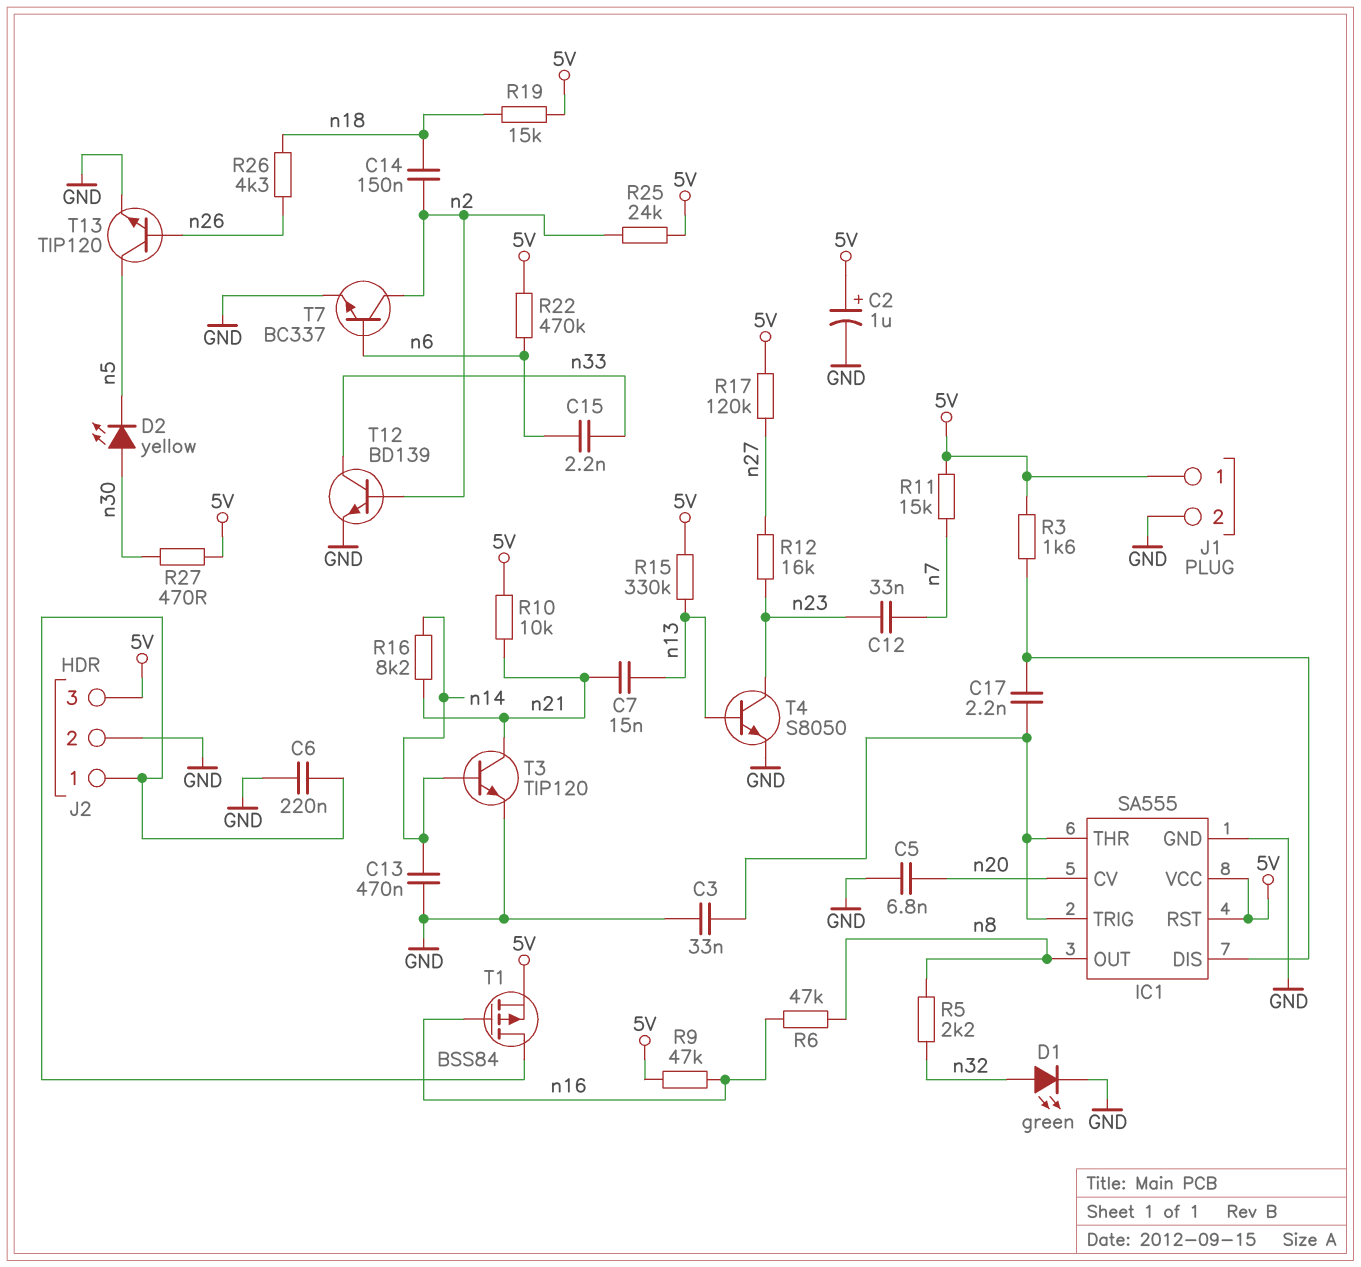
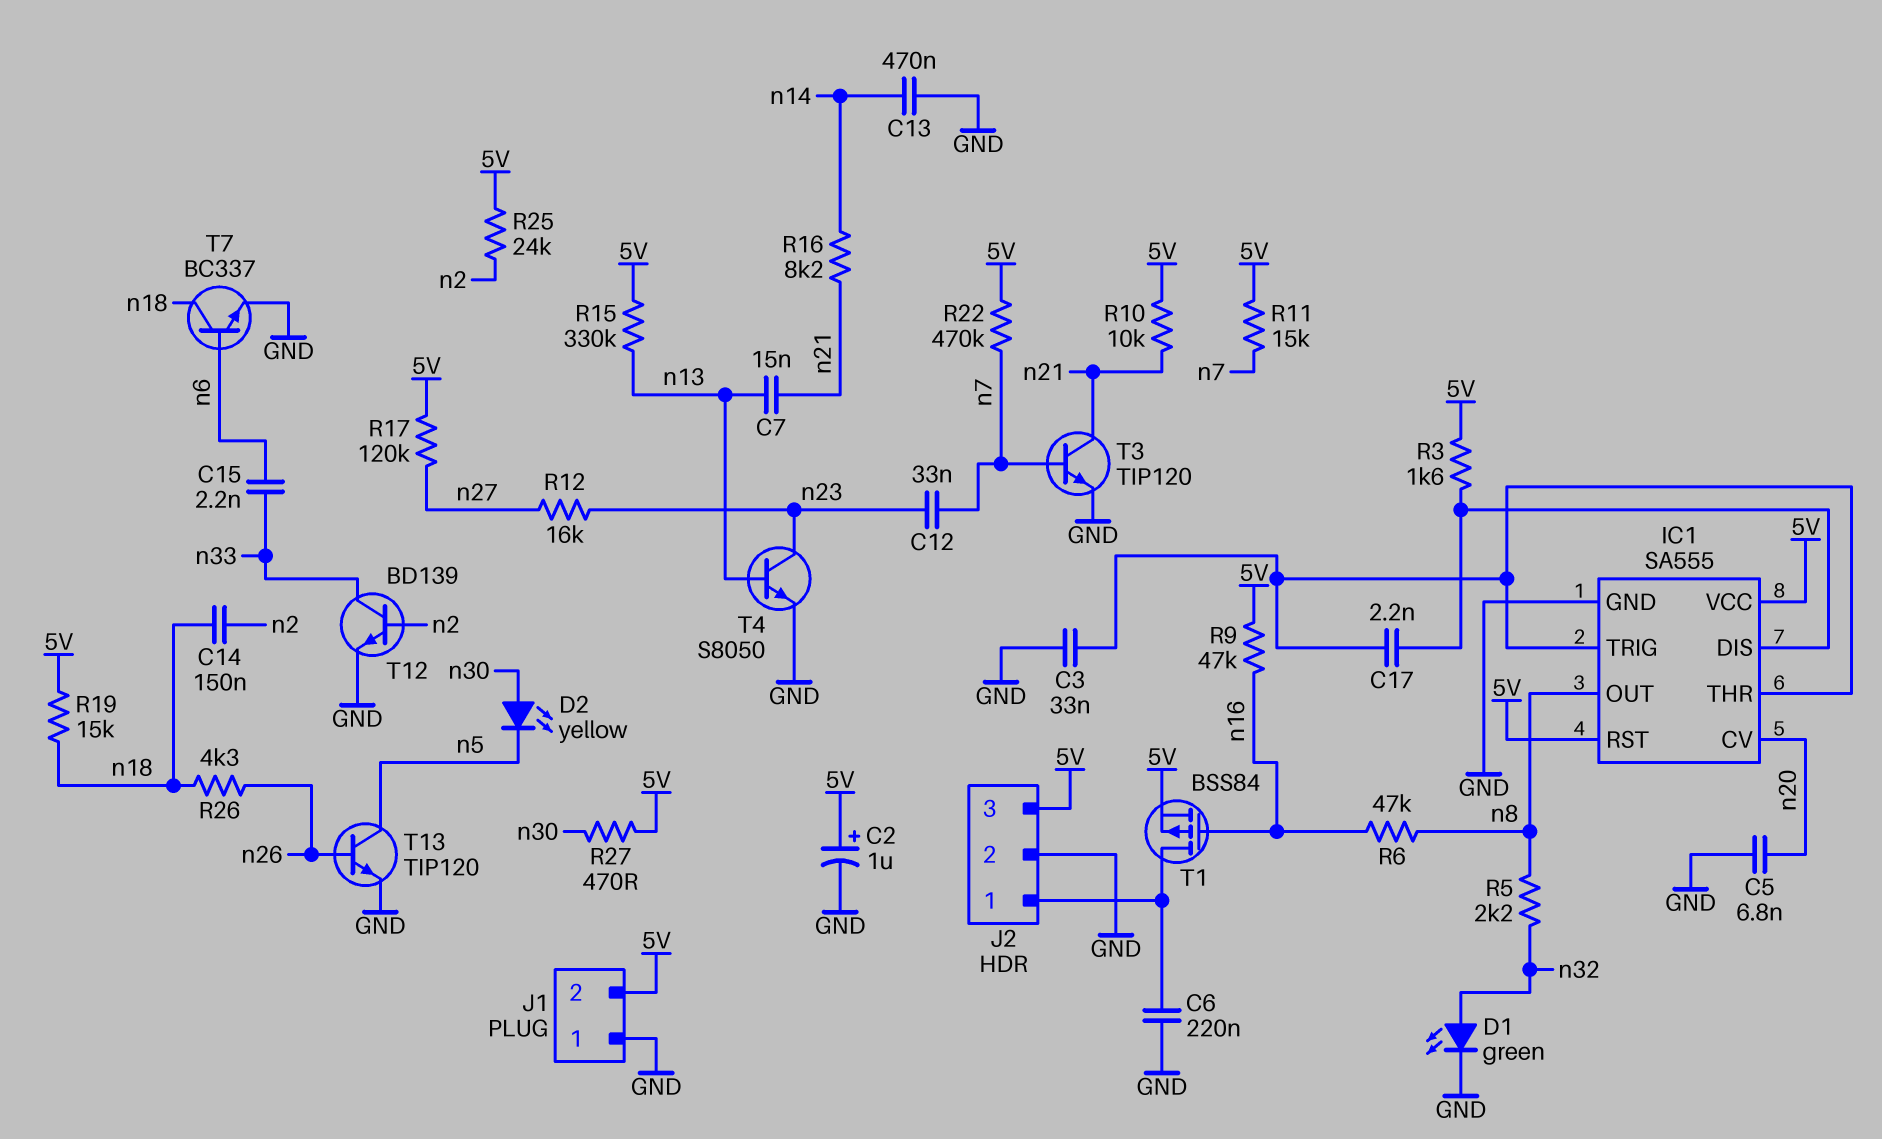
J1 pin 1: 5V -> GND
J1 pin 2: GND -> 5V
R22: 470k (5V, n6) -> 470k (5V, n7)
T3: NPN TIP120 (B n14, C n21, E GND) -> NPN TIP120 (B n7, C n21, E GND)
T7: NPN BC337 (B n6, C n2, E GND) -> NPN BC337 (B n6, C n18, E GND)

